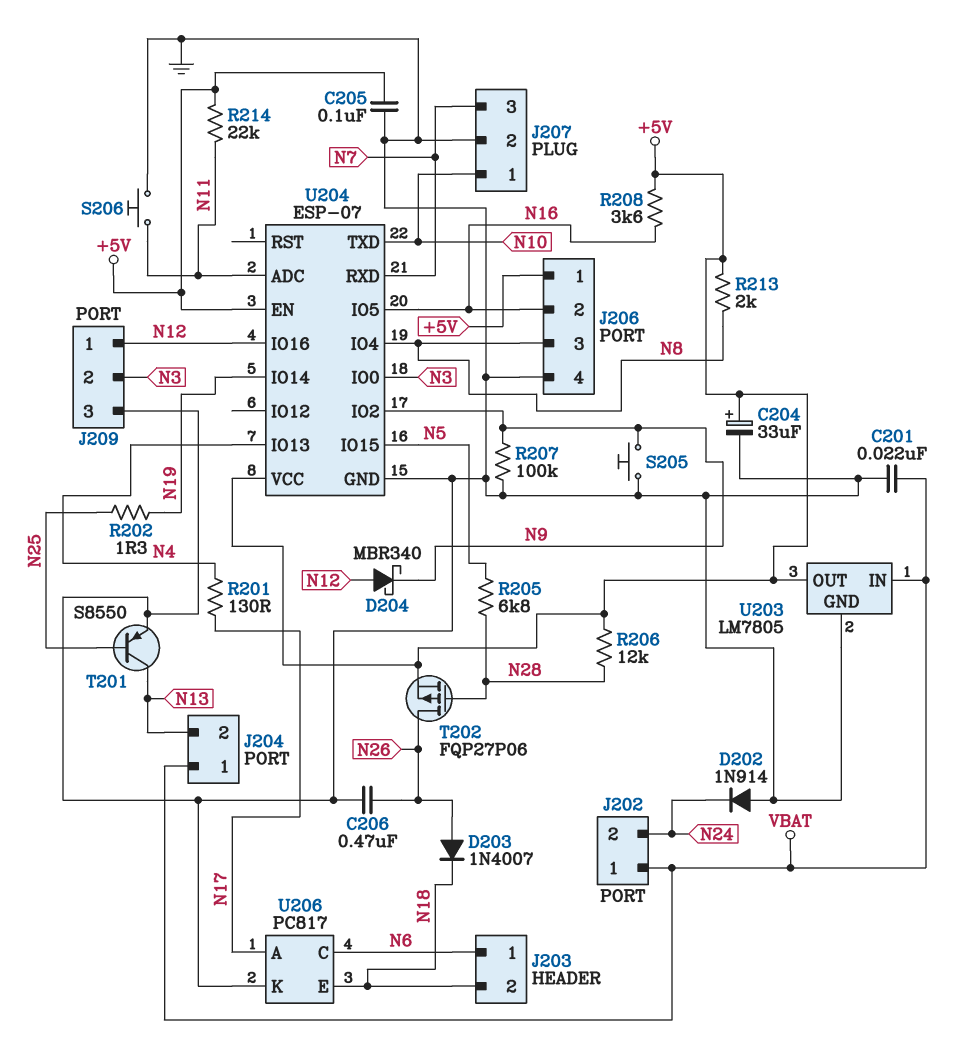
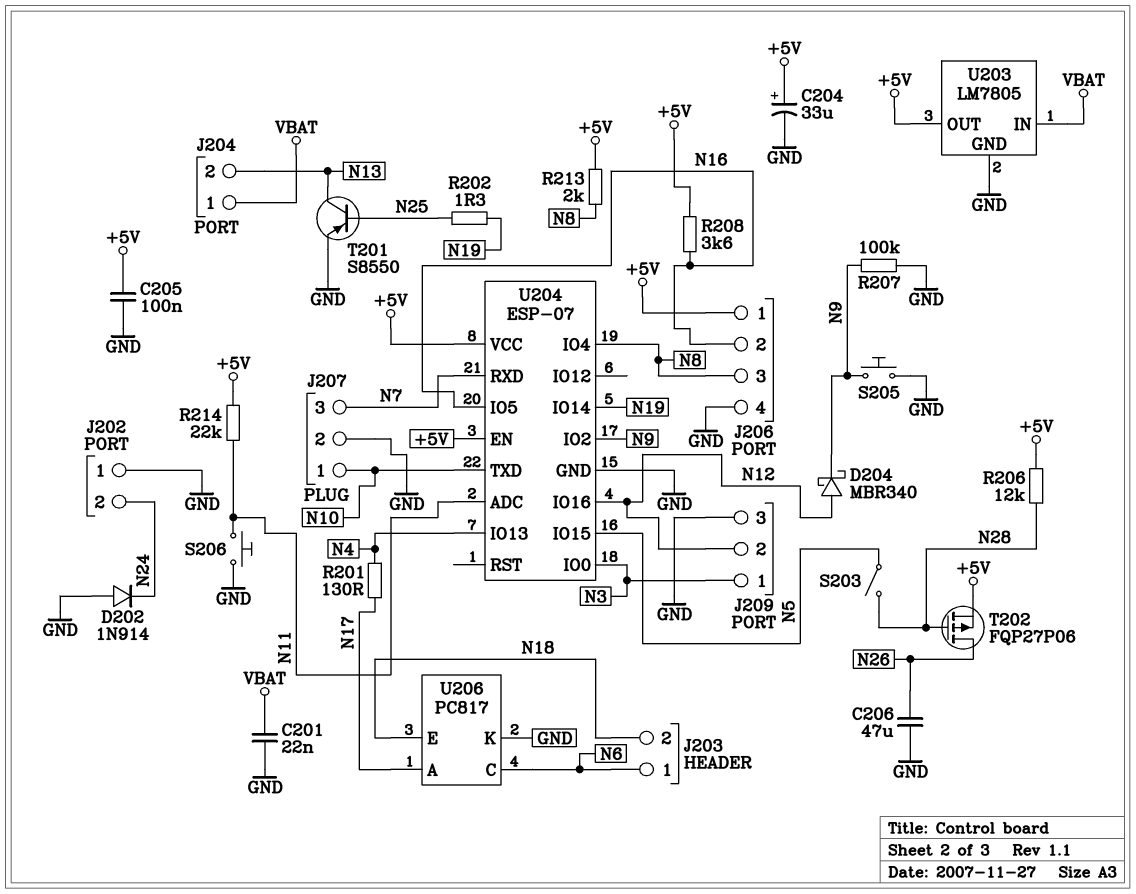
C206: 470nF (GND, N26) -> 47uF (GND, N26)
D203: diode 1N4007 (A N26, K N18) -> none
J202 pin 1: VBAT -> GND
J209 pin 1: N12 -> N3
J209 pin 2: N3 -> N12
R205: 6.8k (N5, N28) -> none
S203: none -> switch (N5, N28)

